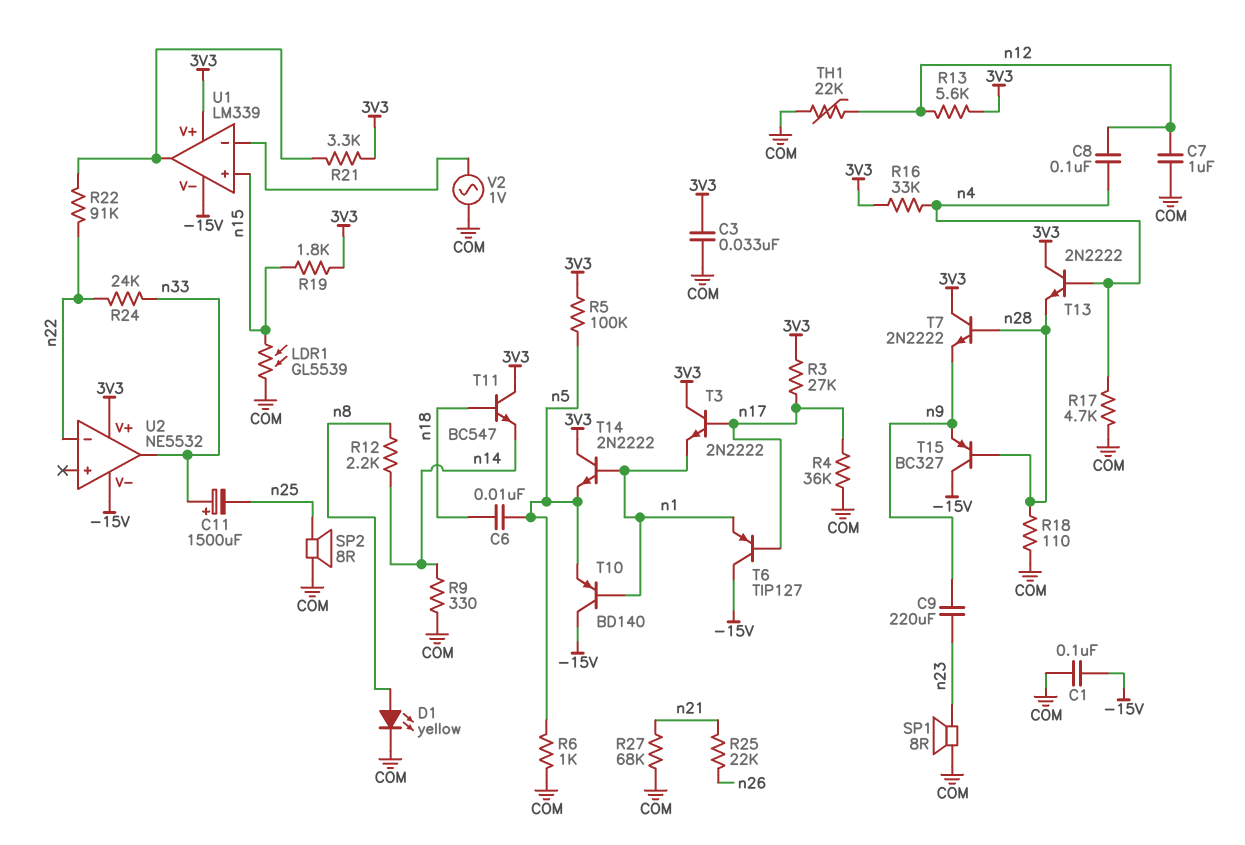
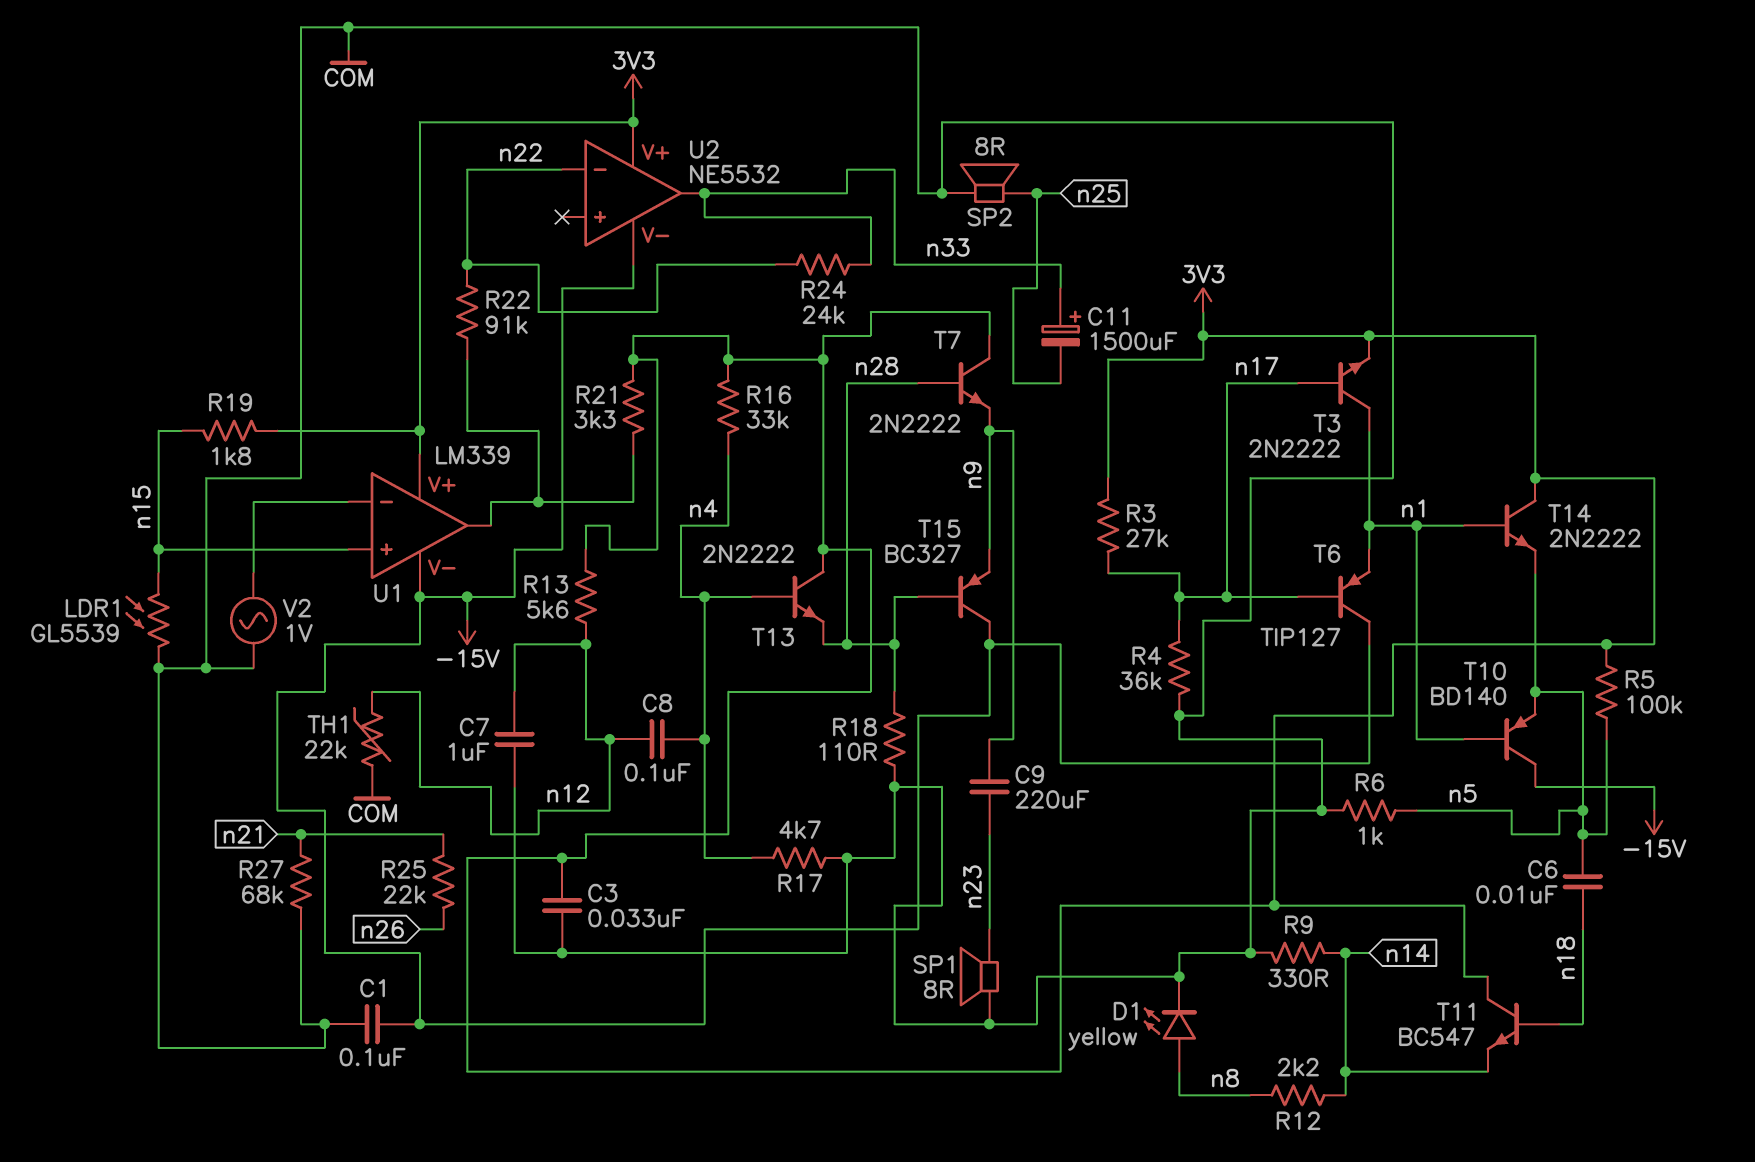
T3: NPN 2N2222 (B n17, C 3V3, E n1) -> NPN 2N2222 (B n17, C n1, E 3V3)

